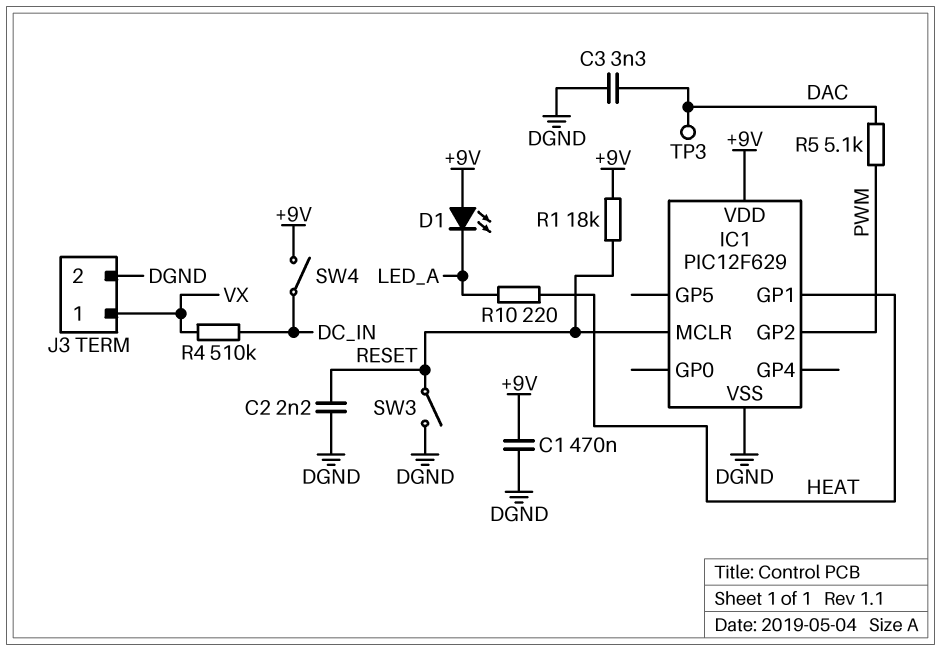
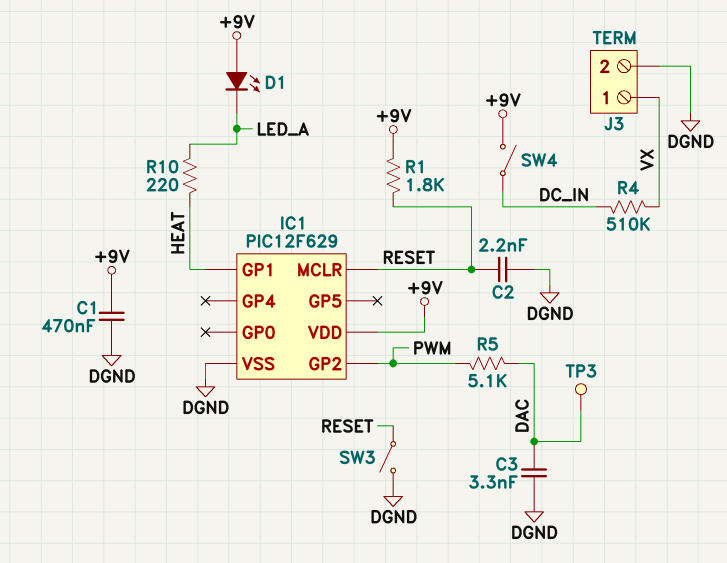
R1: 18k (+9V, RESET) -> 1.8k (+9V, RESET)

